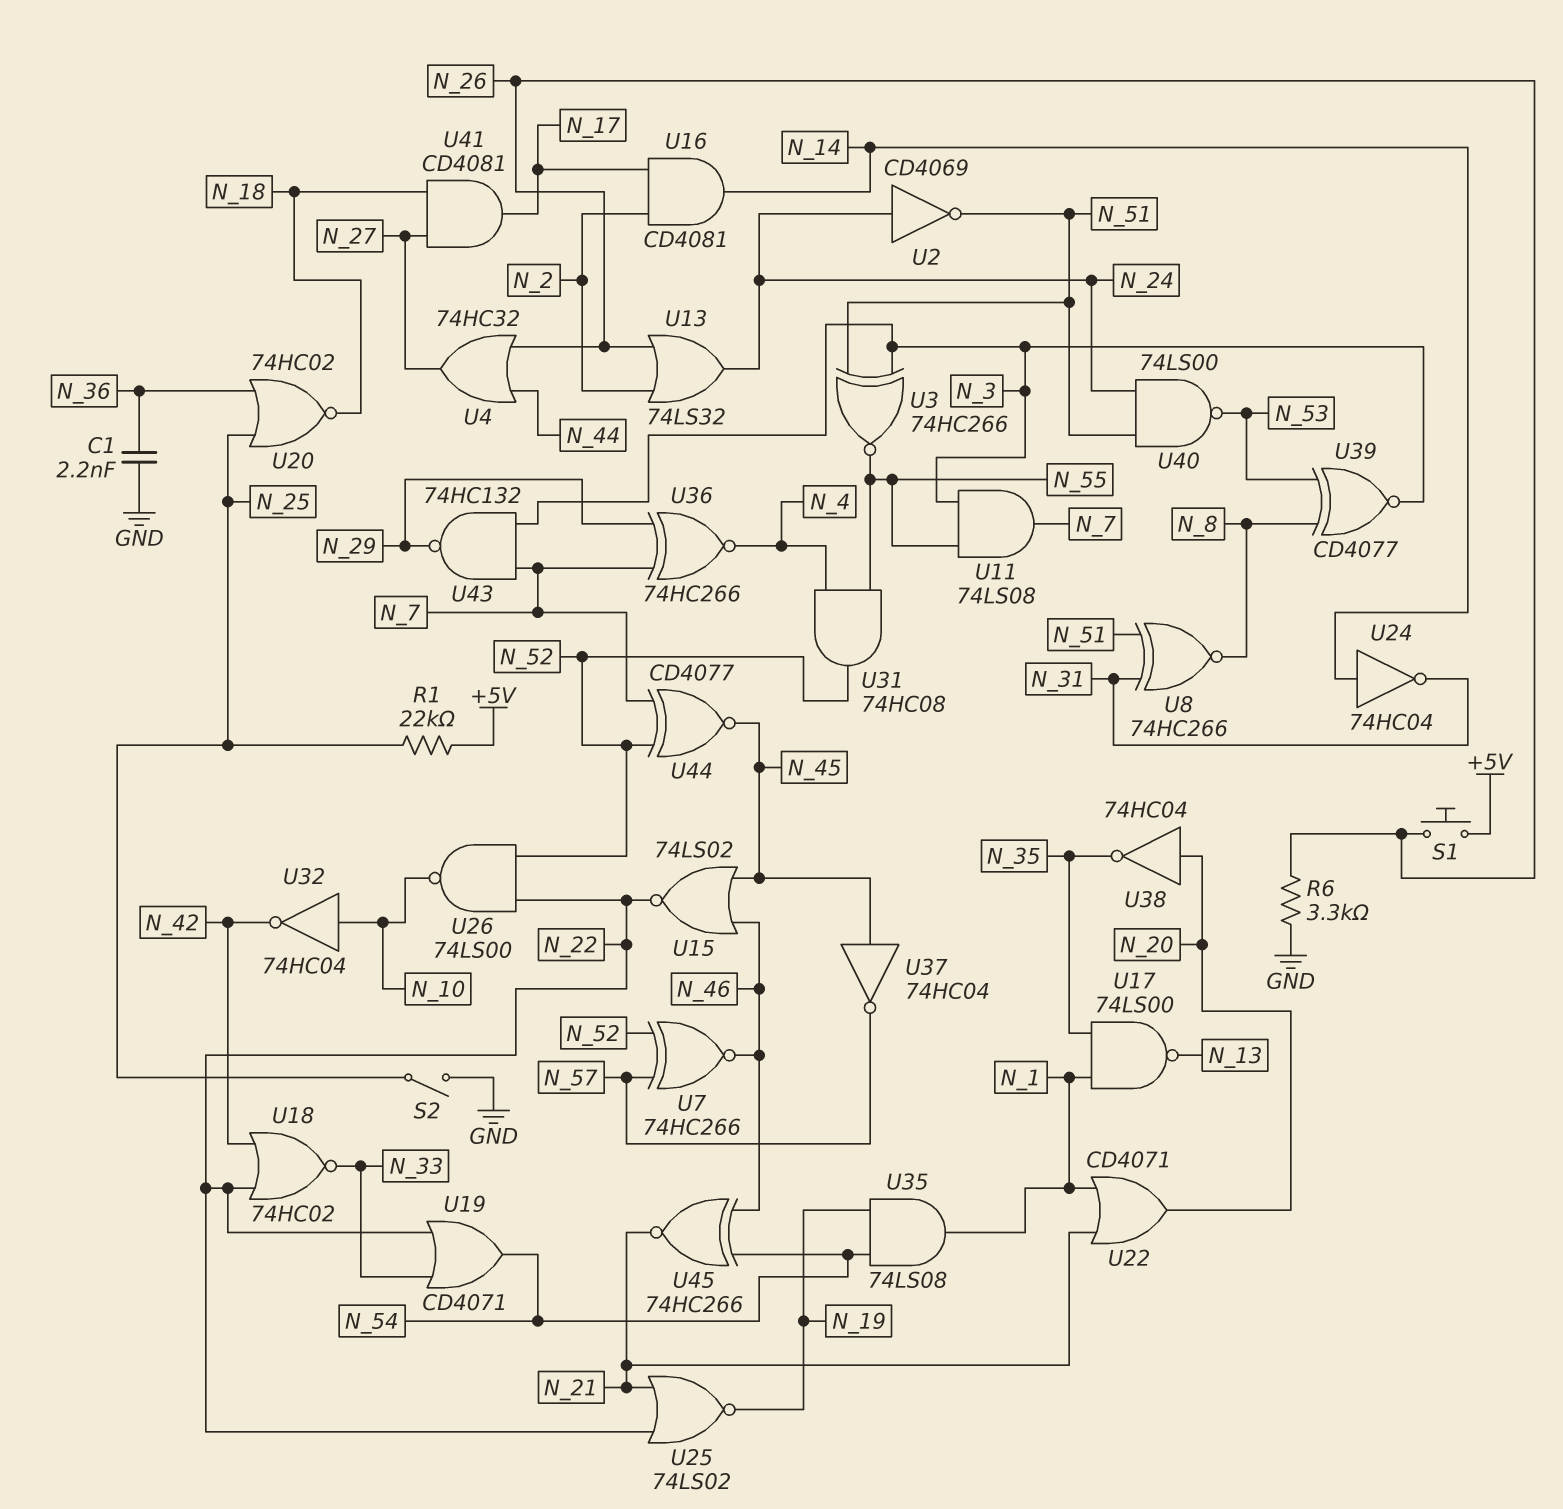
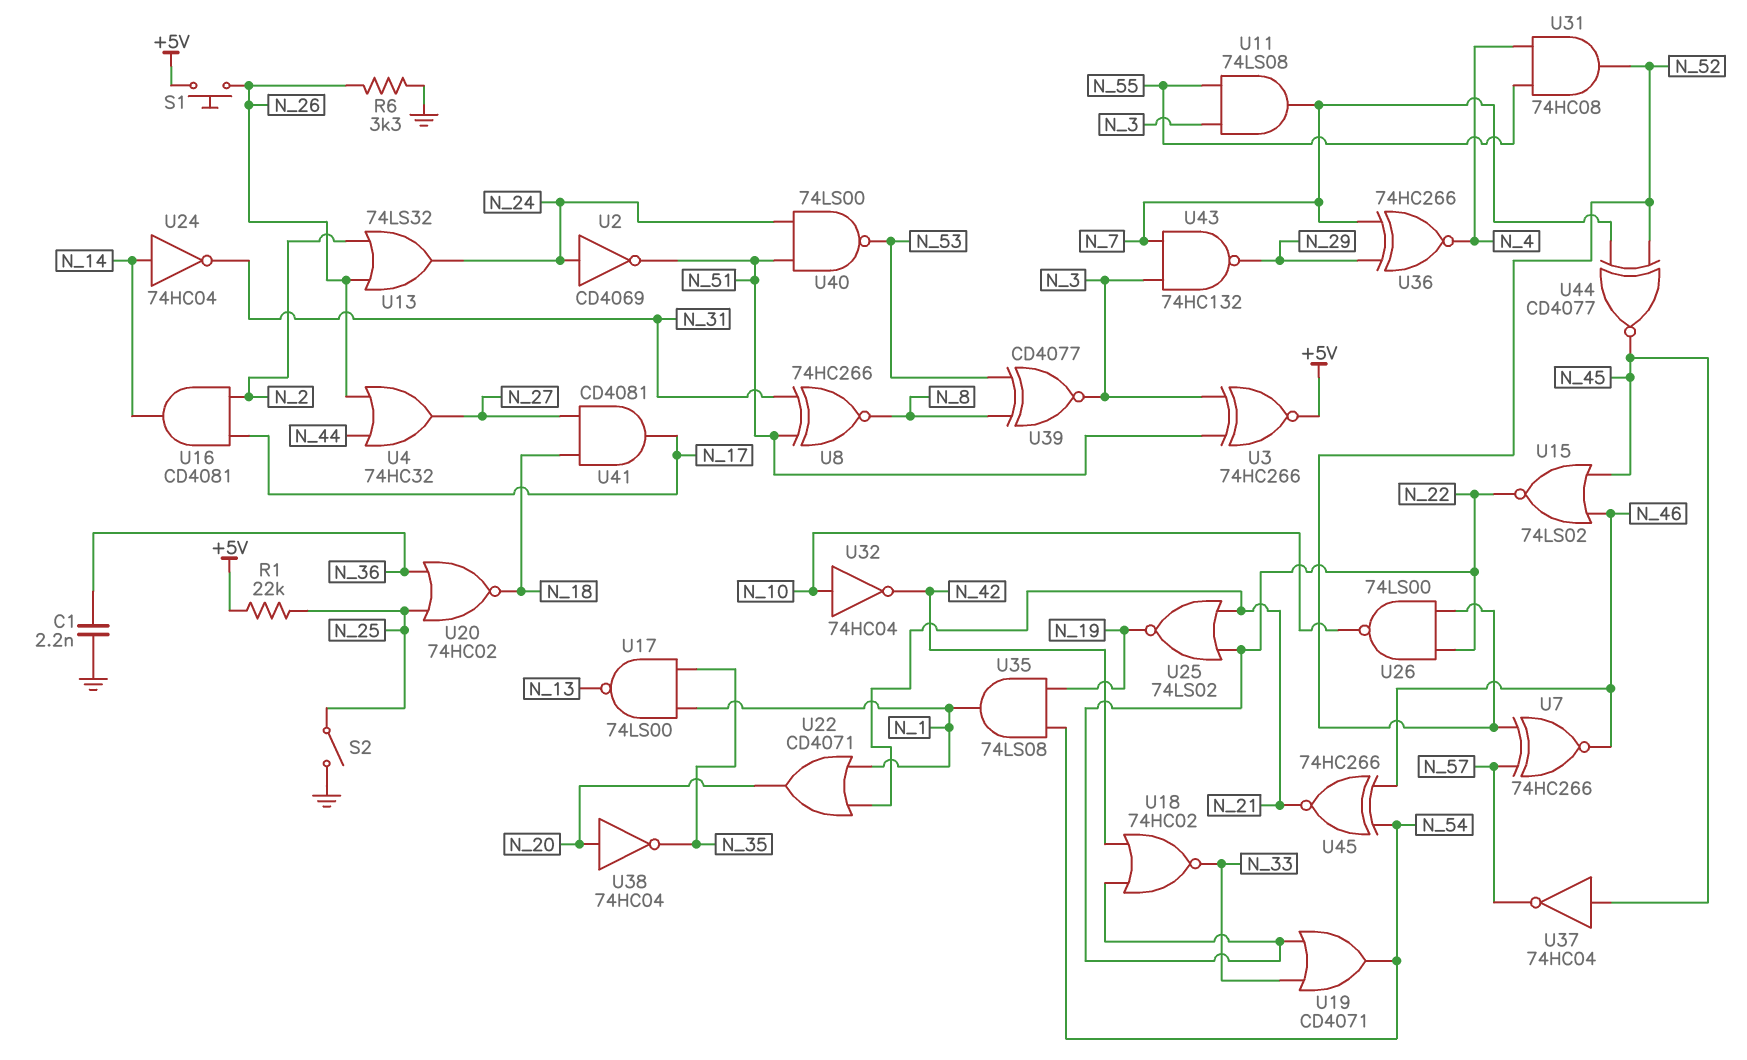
U3: XNOR 74HC266 (in N_3, in N_51, out N_55) -> XNOR 74HC266 (in N_3, in N_51, out +5V)

